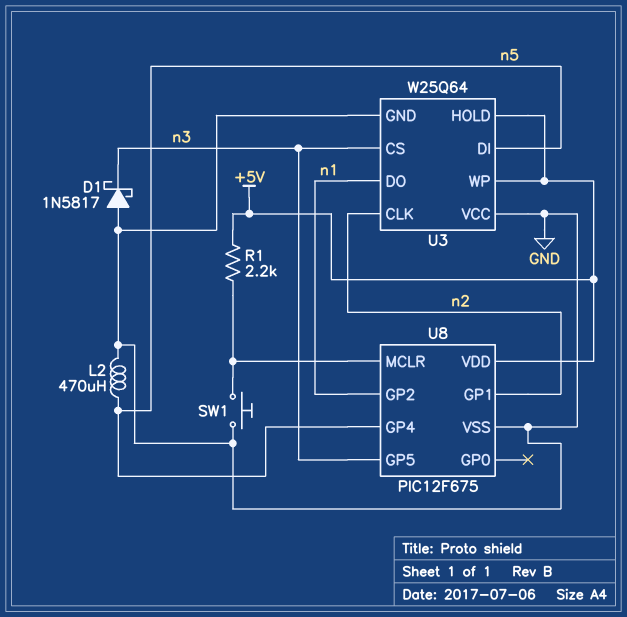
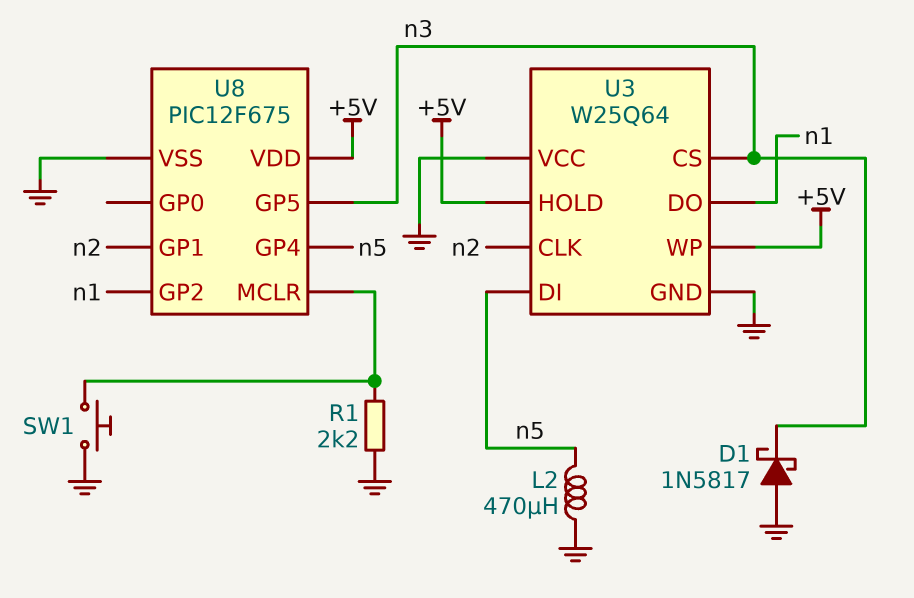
R1: 2.2k (+5V, U8/MCLR) -> 2.2k (GND, U8/MCLR)

